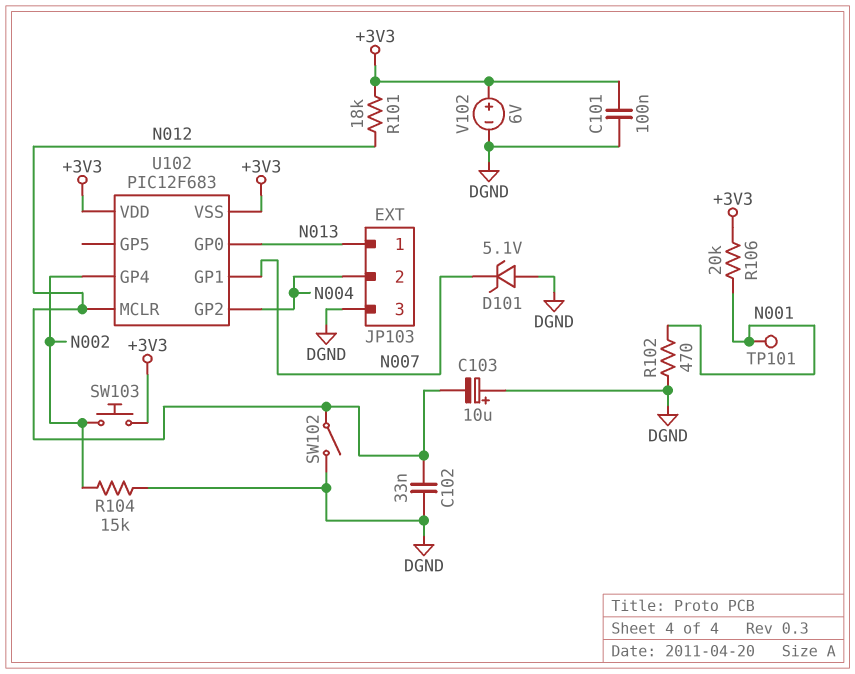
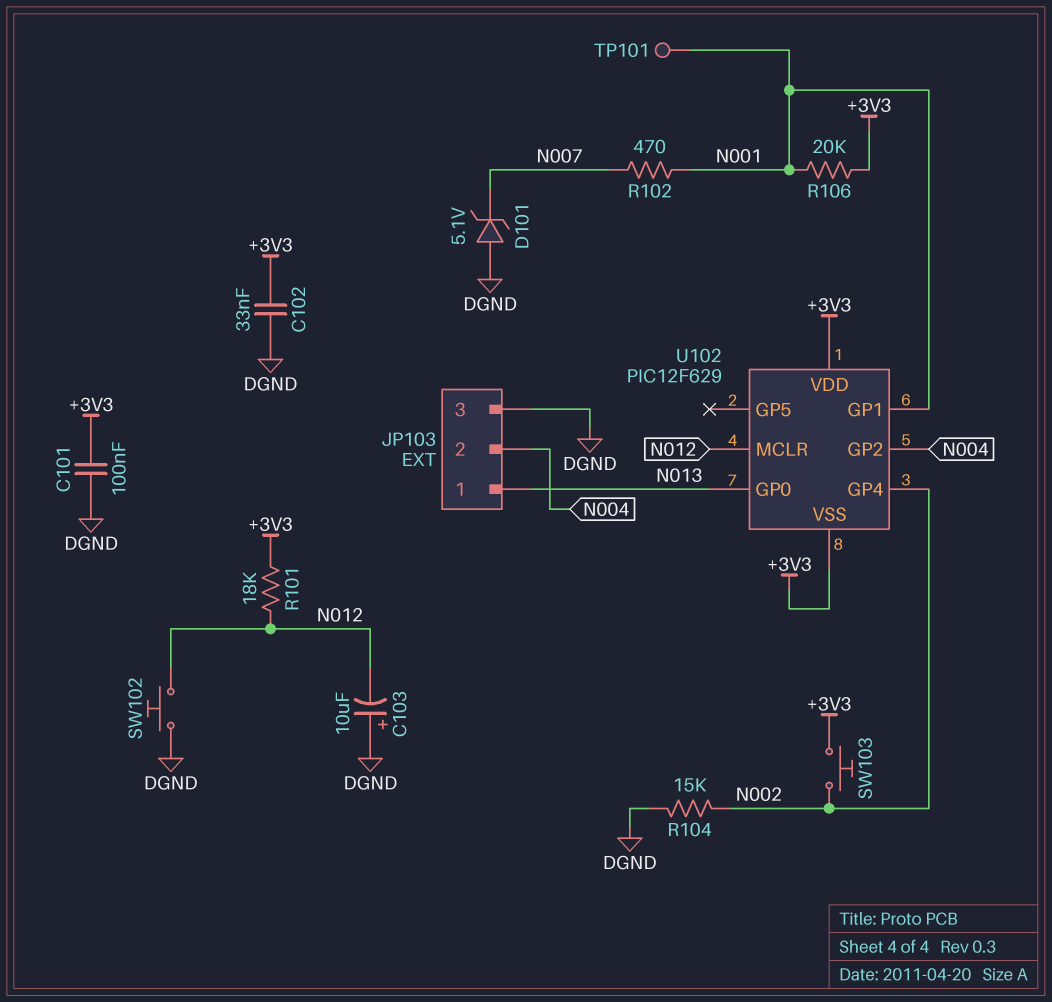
C102: 33nF (DGND, N012) -> 33nF (+3V3, DGND)
R102: 470 (DGND, N001) -> 470 (N001, N007)
SW102: switch (DGND, N012) -> button (DGND, N012)
U102: PIC12F683 -> PIC12F629
U102 pin GP1: N007 -> N001
V102: 6V (plus +3V3, minus DGND) -> none

